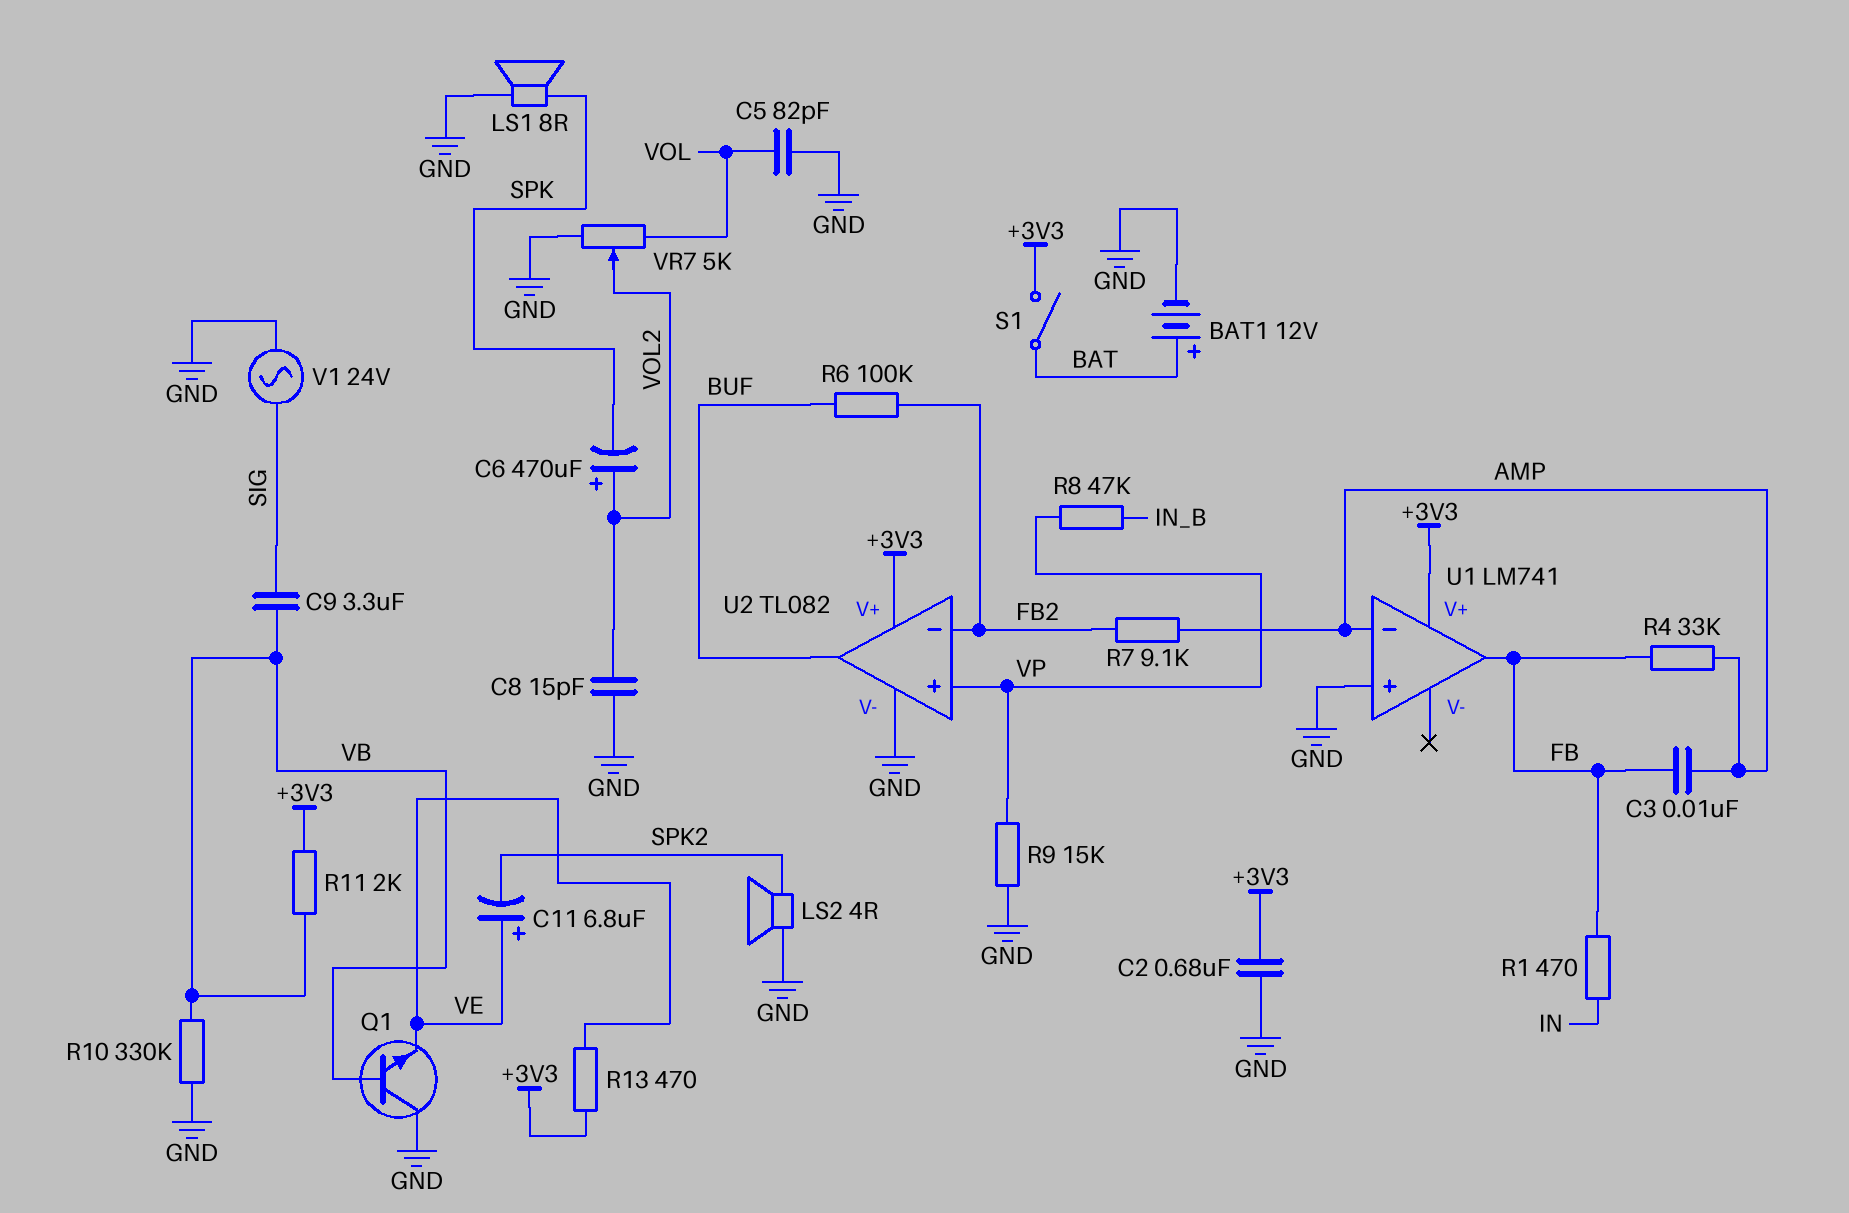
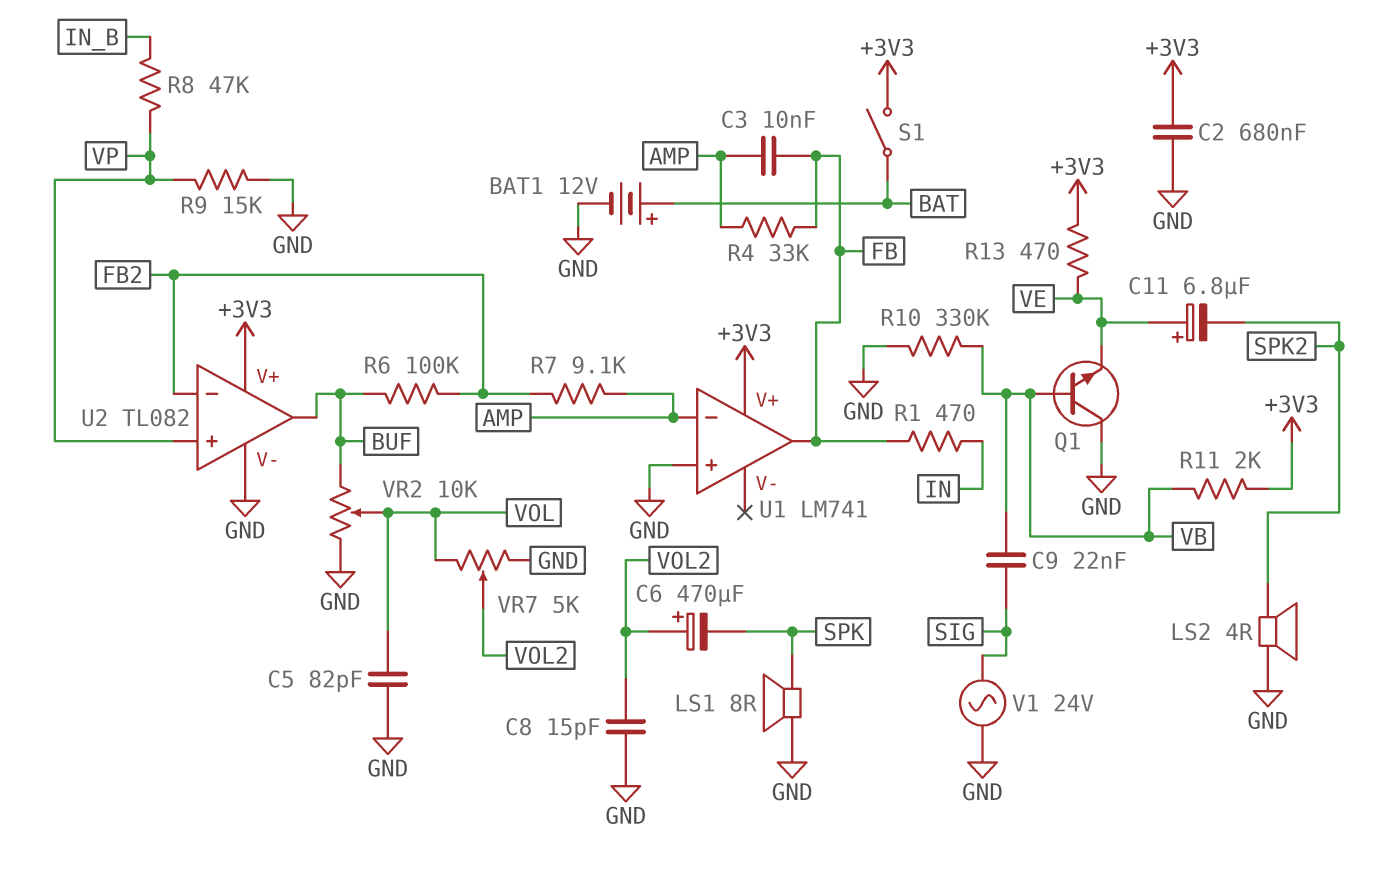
C9: 3.3uF (SIG, VB) -> 22nF (SIG, VB)
VR2: none -> 10k (BUF, GND, wiper VOL)

